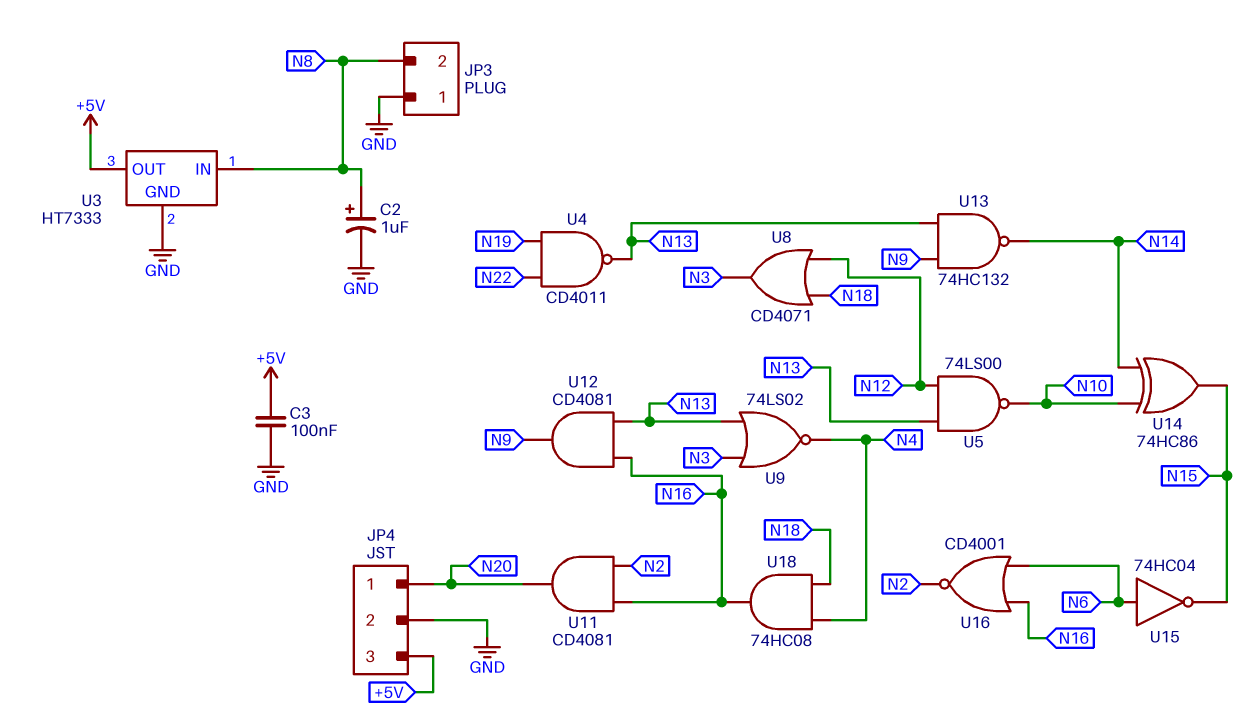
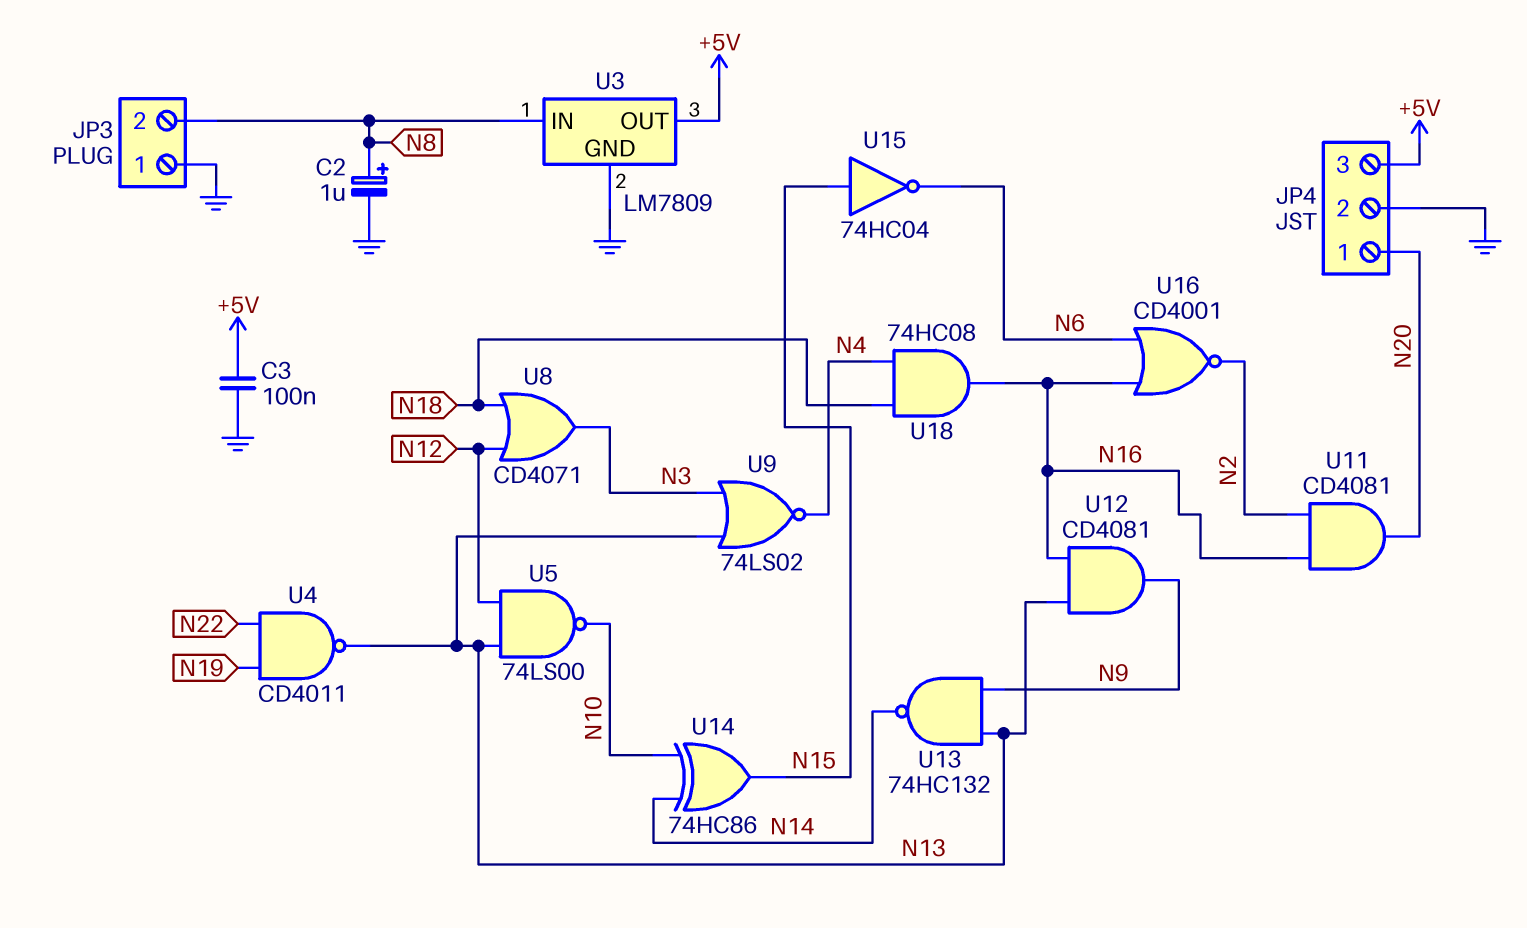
U3: HT7333 -> LM7809
U15: NOT 74HC04 (in N6, out N15) -> NOT 74HC04 (in N15, out N6)

